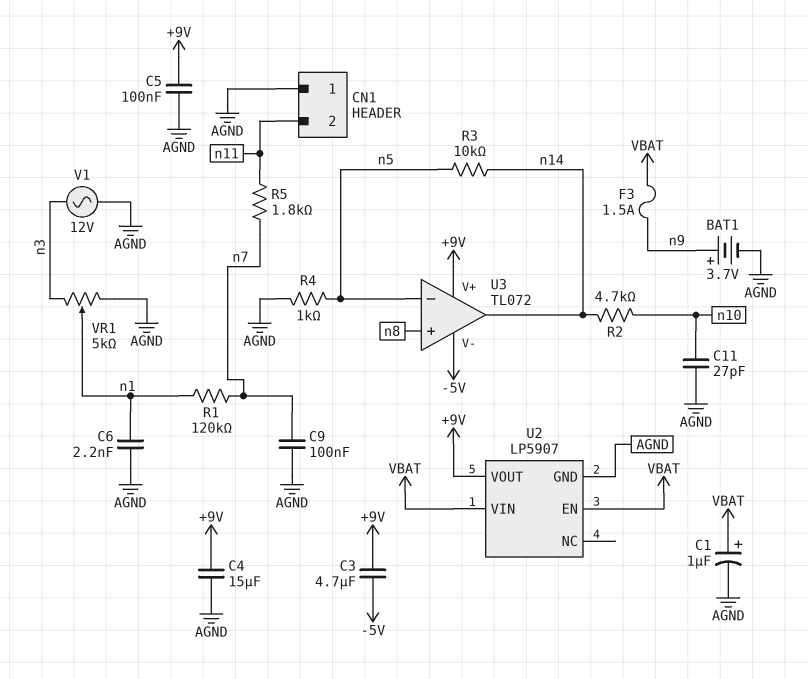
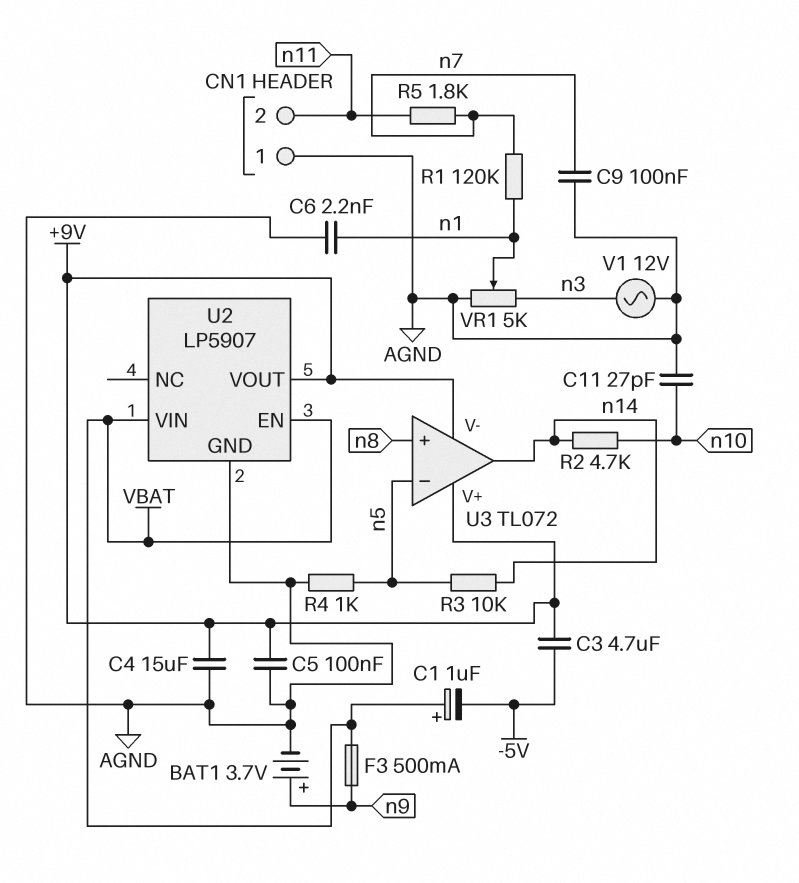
C1: 1uF (plus VBAT, minus AGND) -> 1uF (plus VBAT, minus -5V)
F3: 1.5A (VBAT, n9) -> 500mA (VBAT, n9)
U3 pin V-: -5V -> +9V

